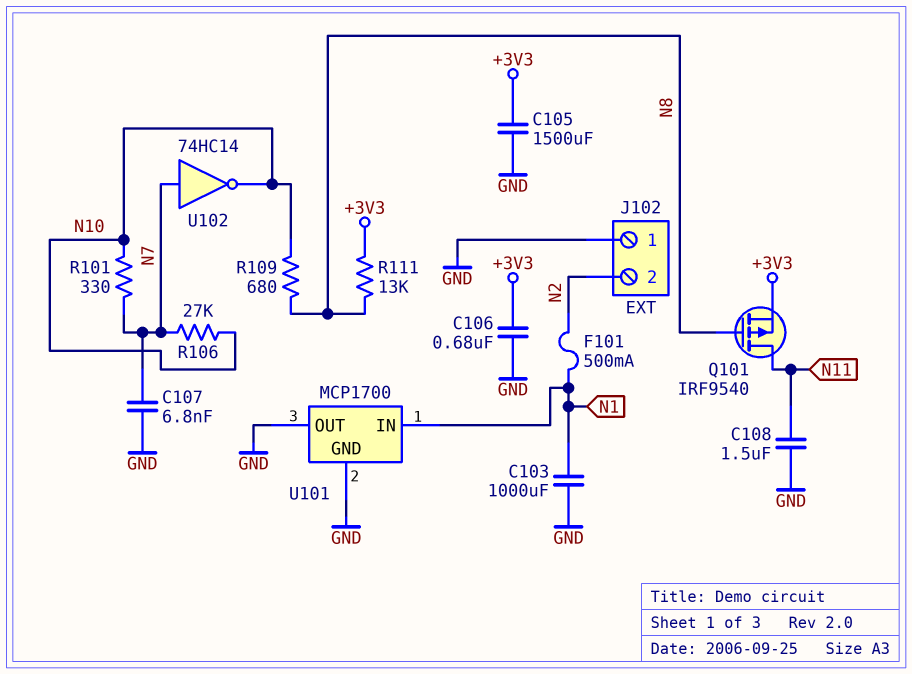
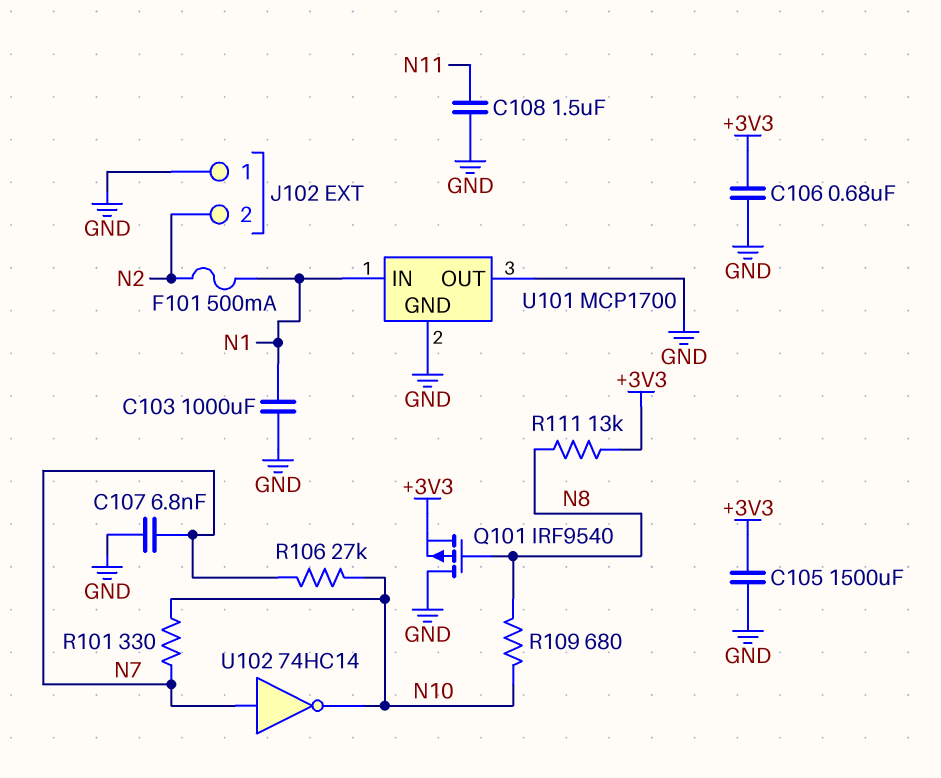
Q101: PMOS IRF9540 (G N8, D N11, S +3V3) -> PMOS IRF9540 (G N8, D GND, S +3V3)

